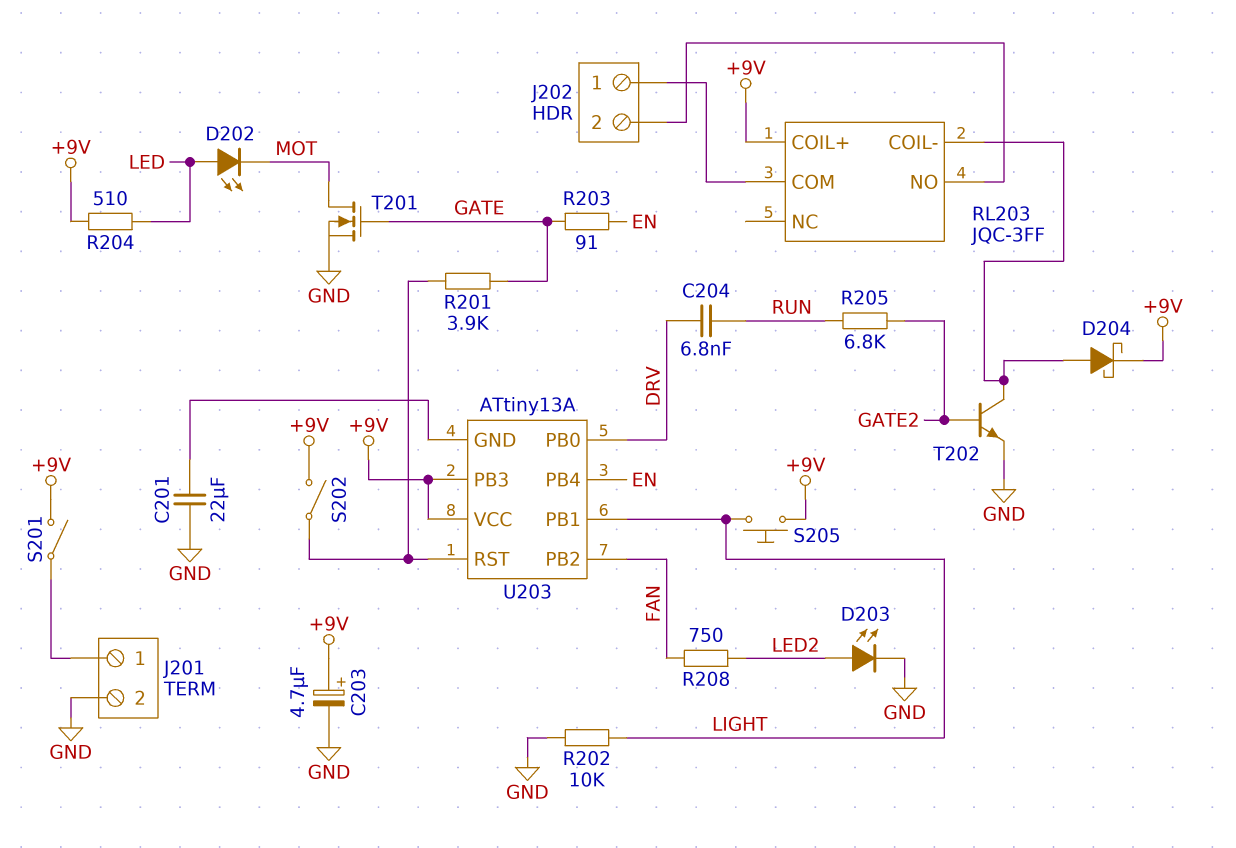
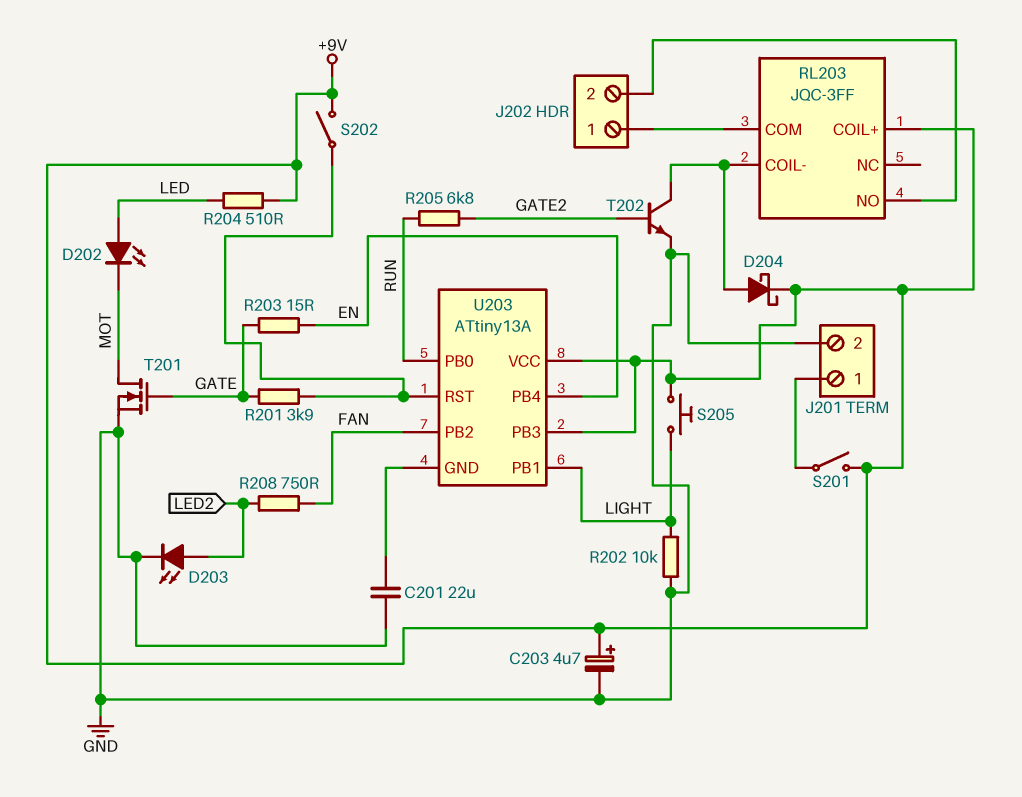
C204: 6.8nF (DRV, RUN) -> none
R203: 91 (EN, GATE) -> 15 (EN, GATE)
U203 pin PB0: DRV -> RUN

